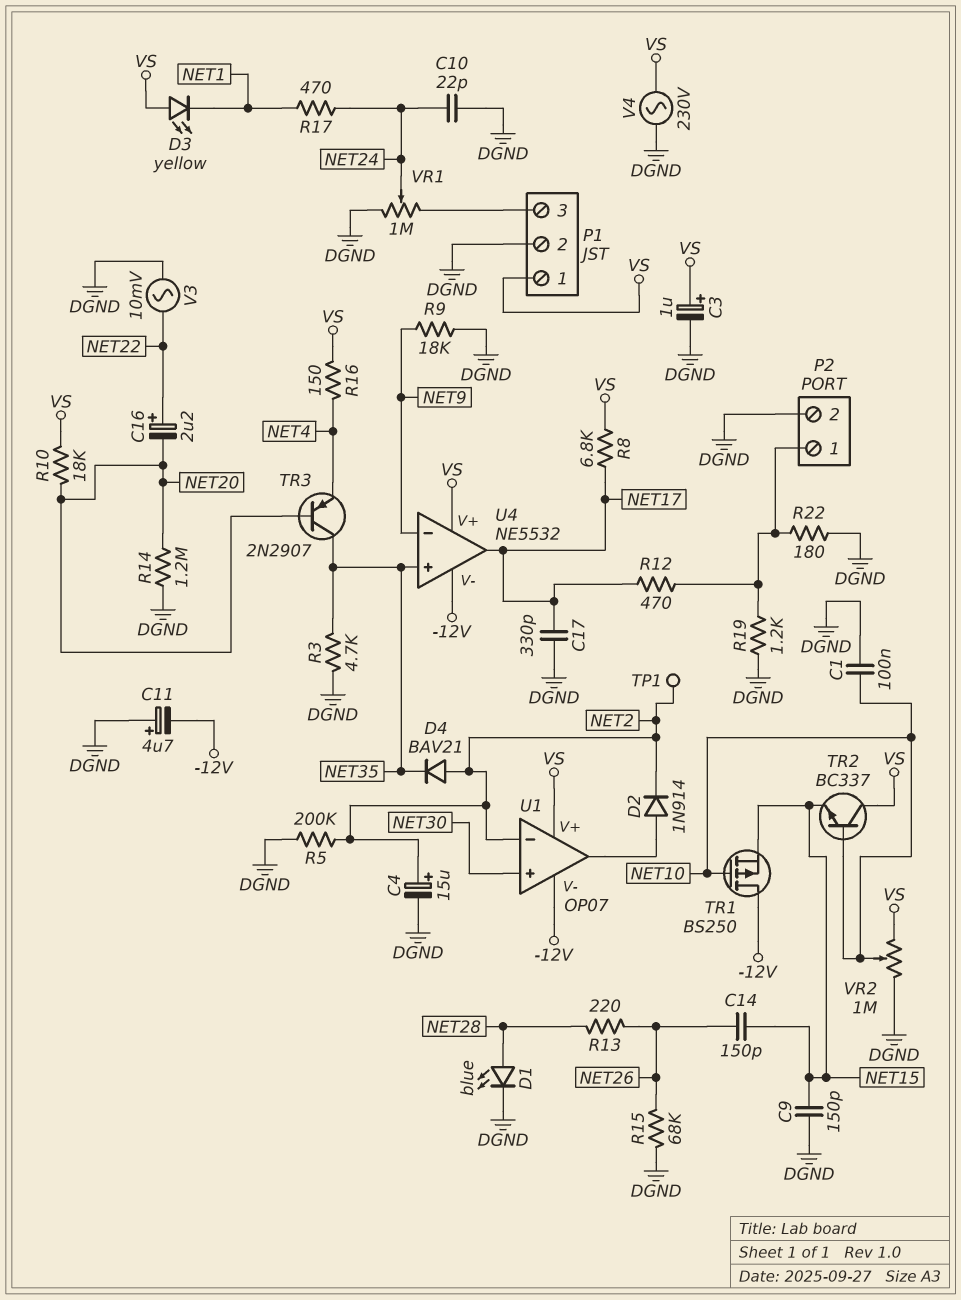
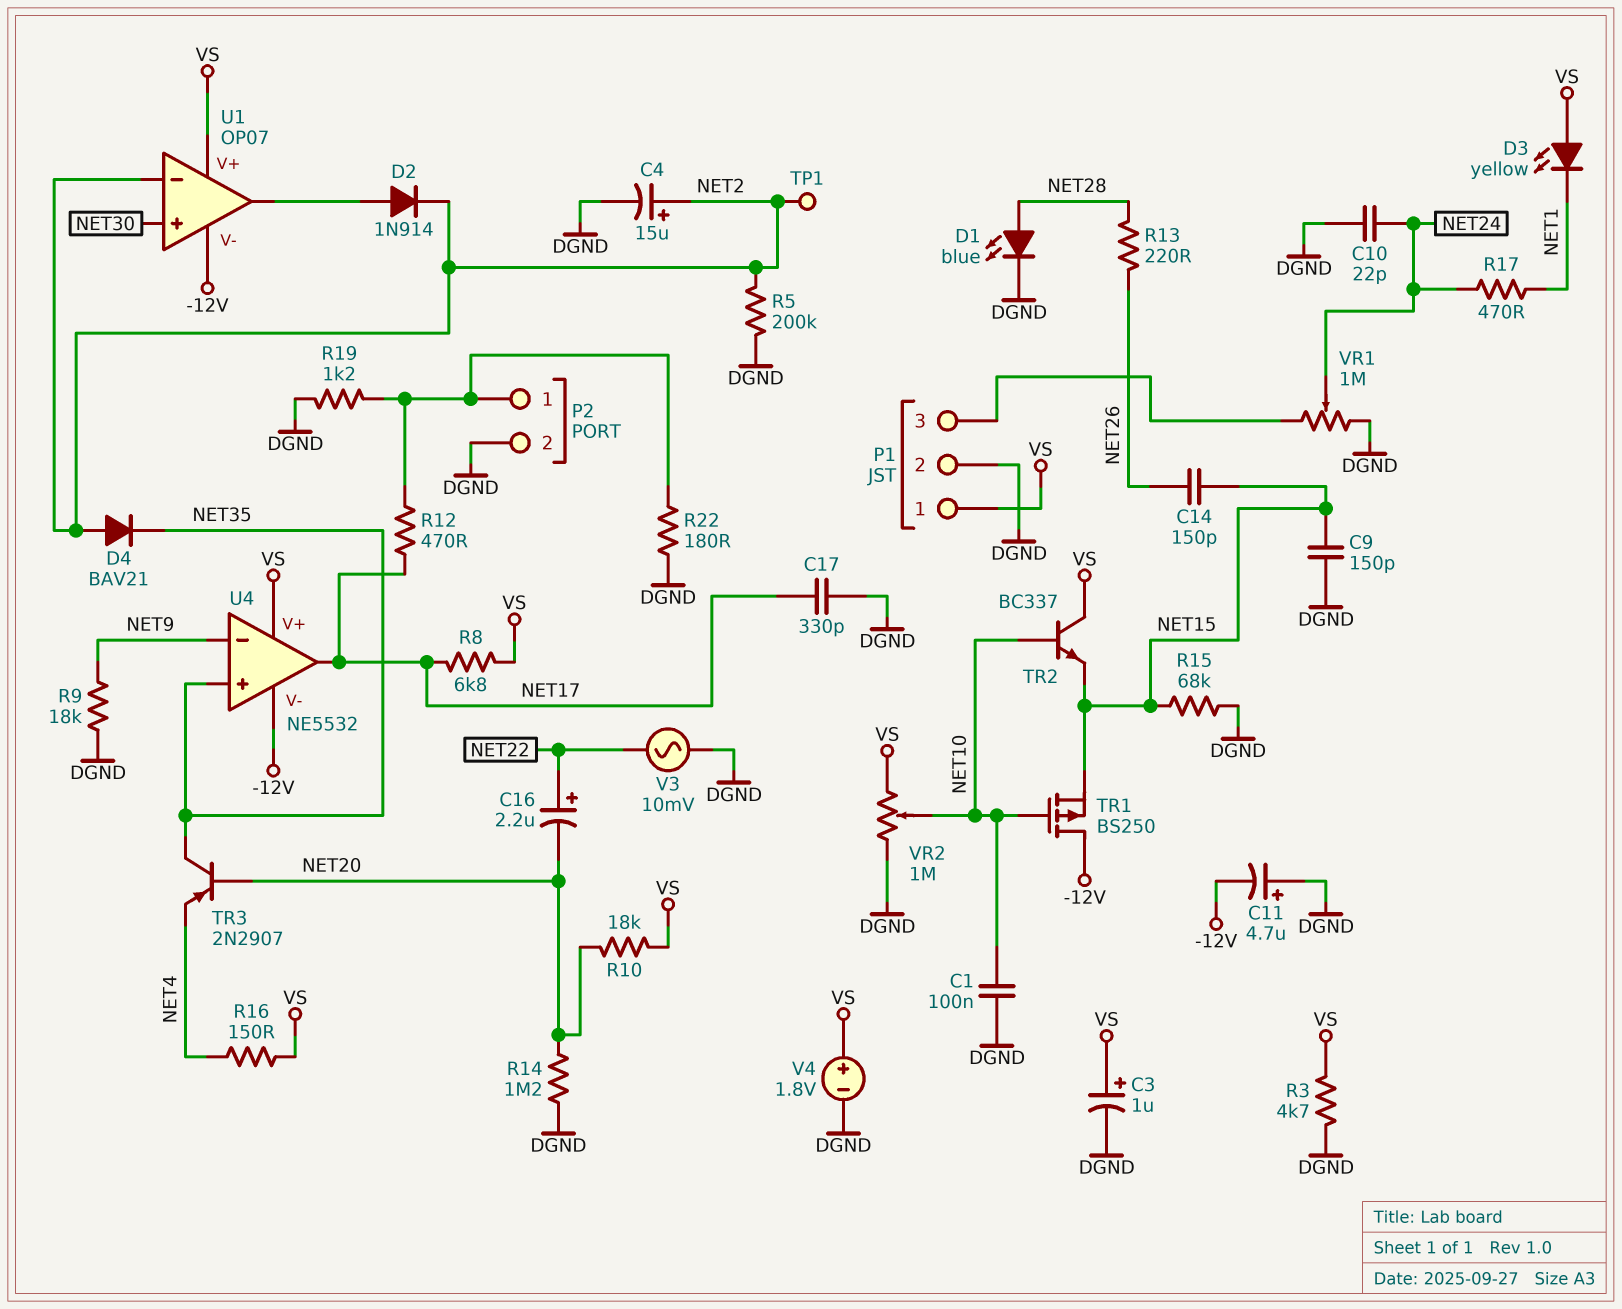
R3: 4.7k (DGND, NET35) -> 4.7k (DGND, VS)
R15: 68k (DGND, NET26) -> 68k (DGND, NET15)
V4: AC 230V (DGND, VS) -> 1.8V (plus VS, minus DGND)

